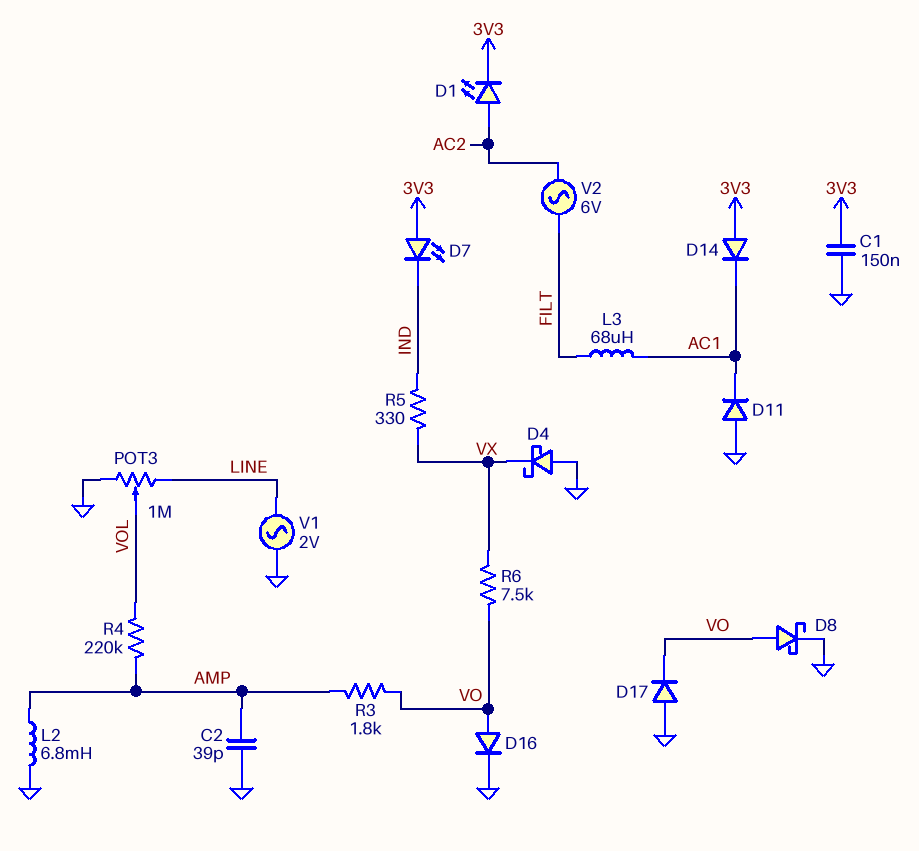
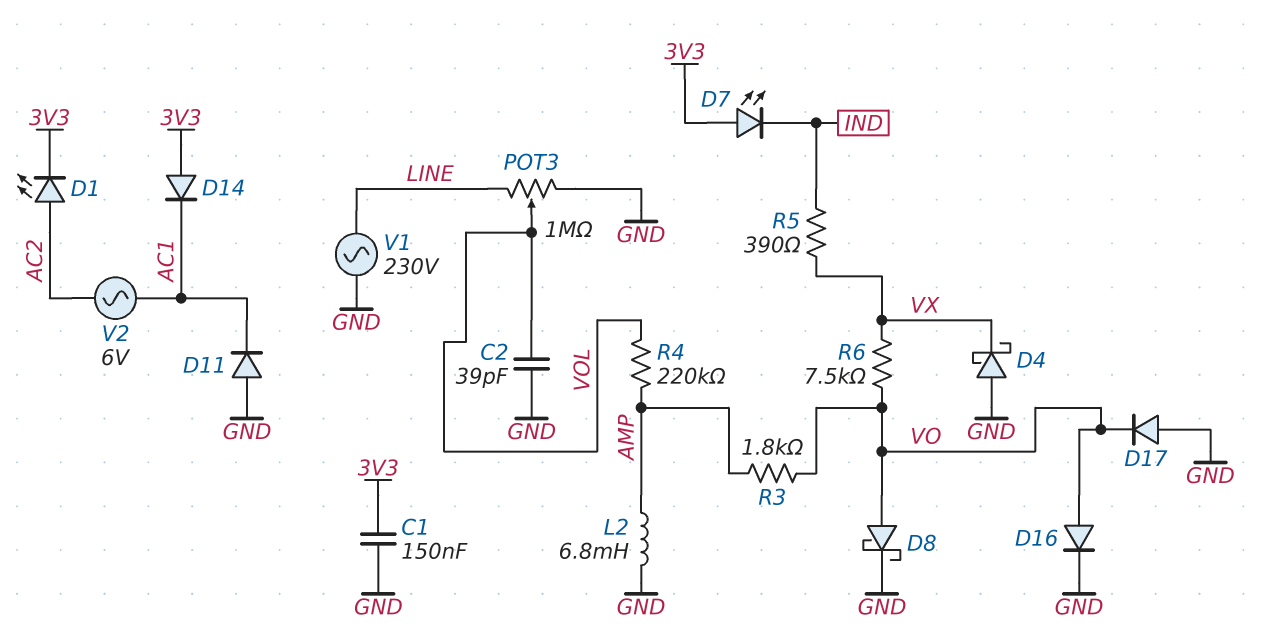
C2: 39pF (AMP, GND) -> 39pF (GND, VOL)
L3: 68uH (AC1, FILT) -> none
R5: 330 (IND, VX) -> 390 (IND, VX)
V1: AC 2V (GND, LINE) -> AC 230V (GND, LINE)
V2: AC 6V (AC2, FILT) -> AC 6V (AC1, AC2)

